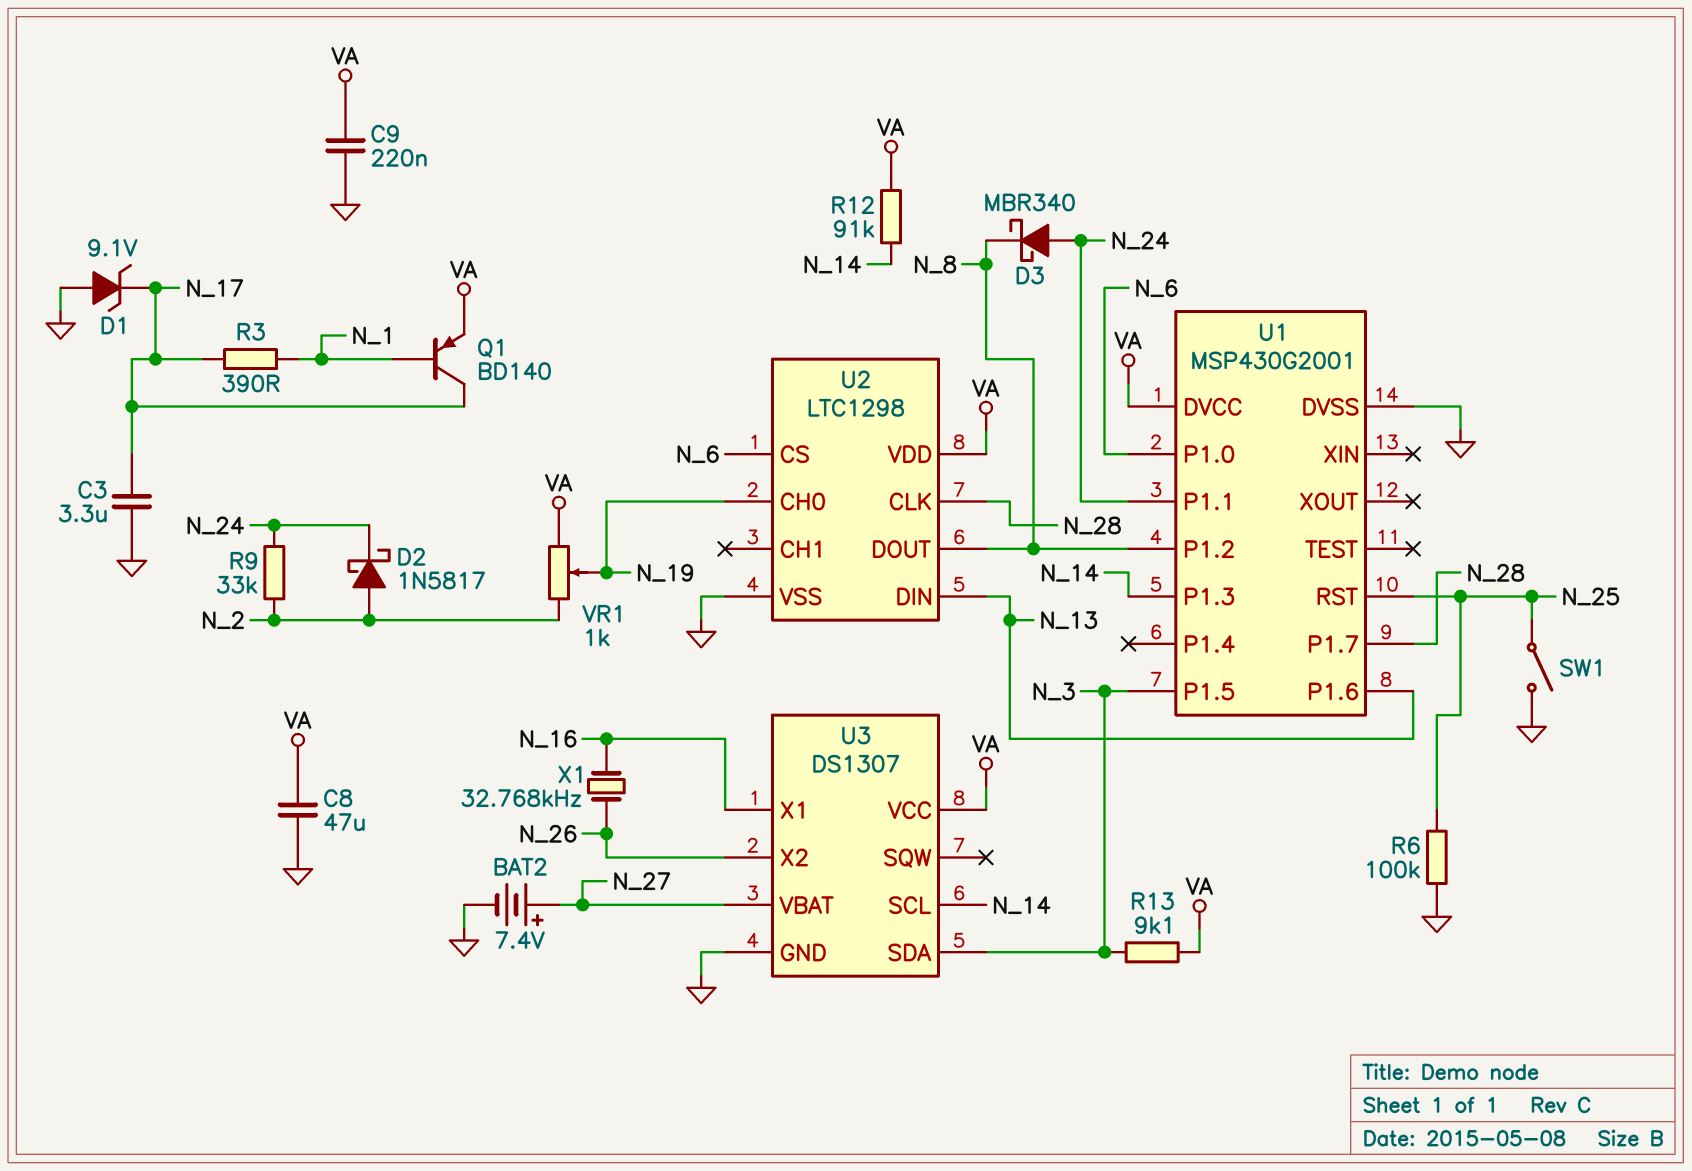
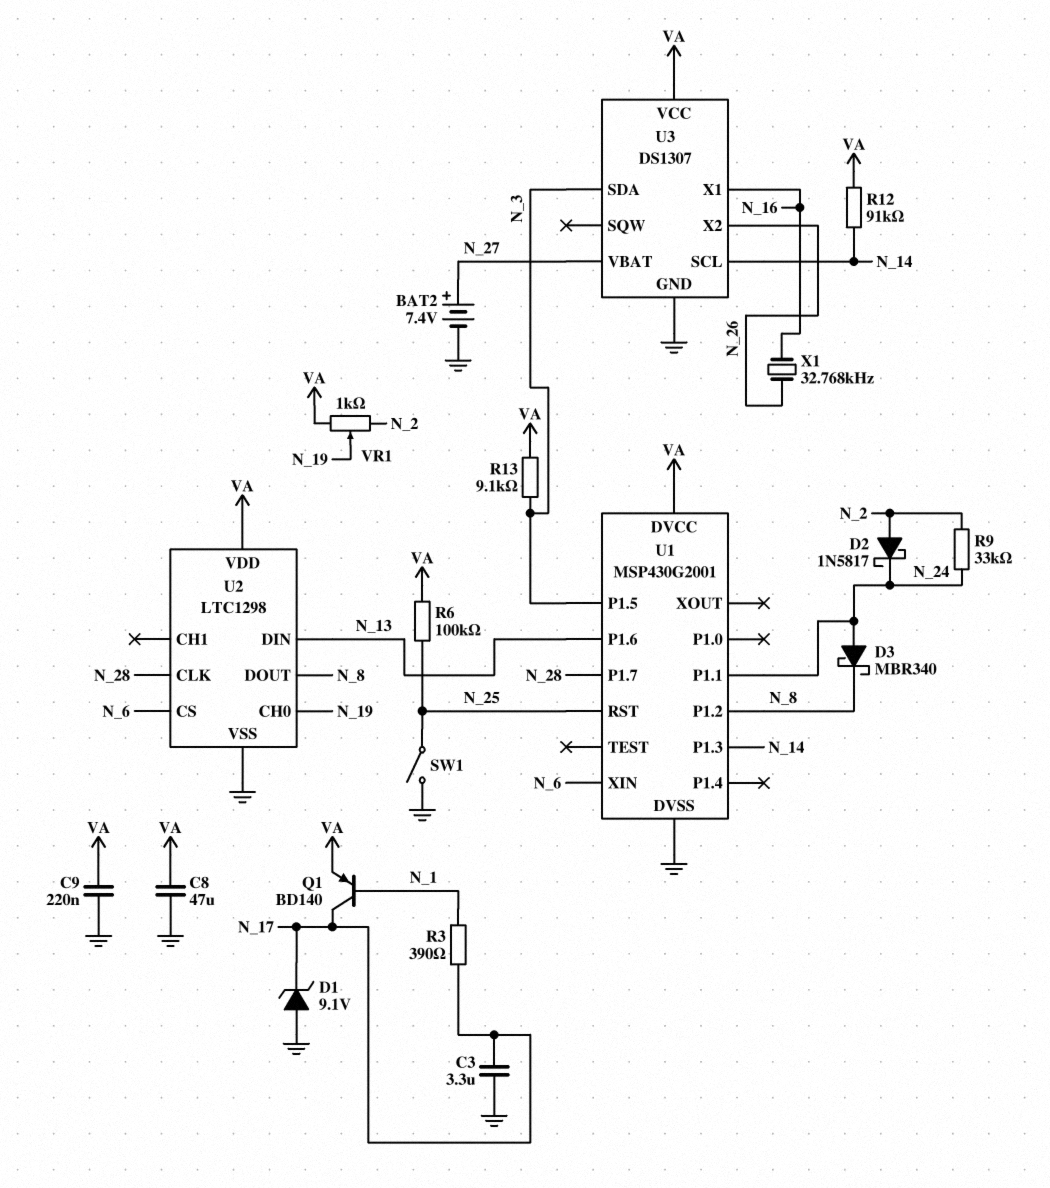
R6: 100k (GND, N_25) -> 100k (N_25, VA)
U1 pin P1.0: N_6 -> none
U1 pin XIN: none -> N_6

